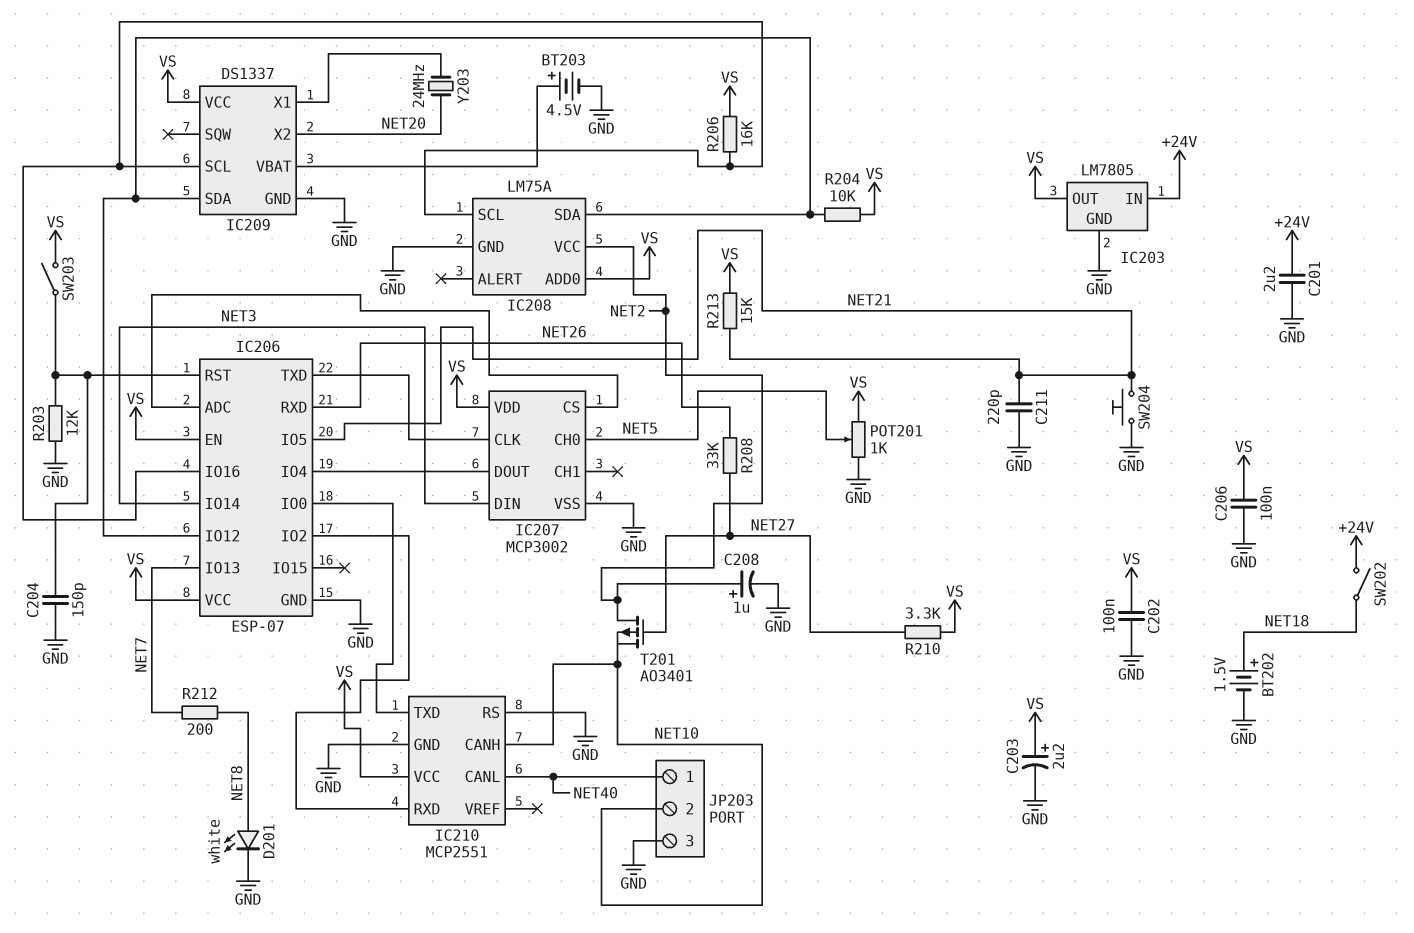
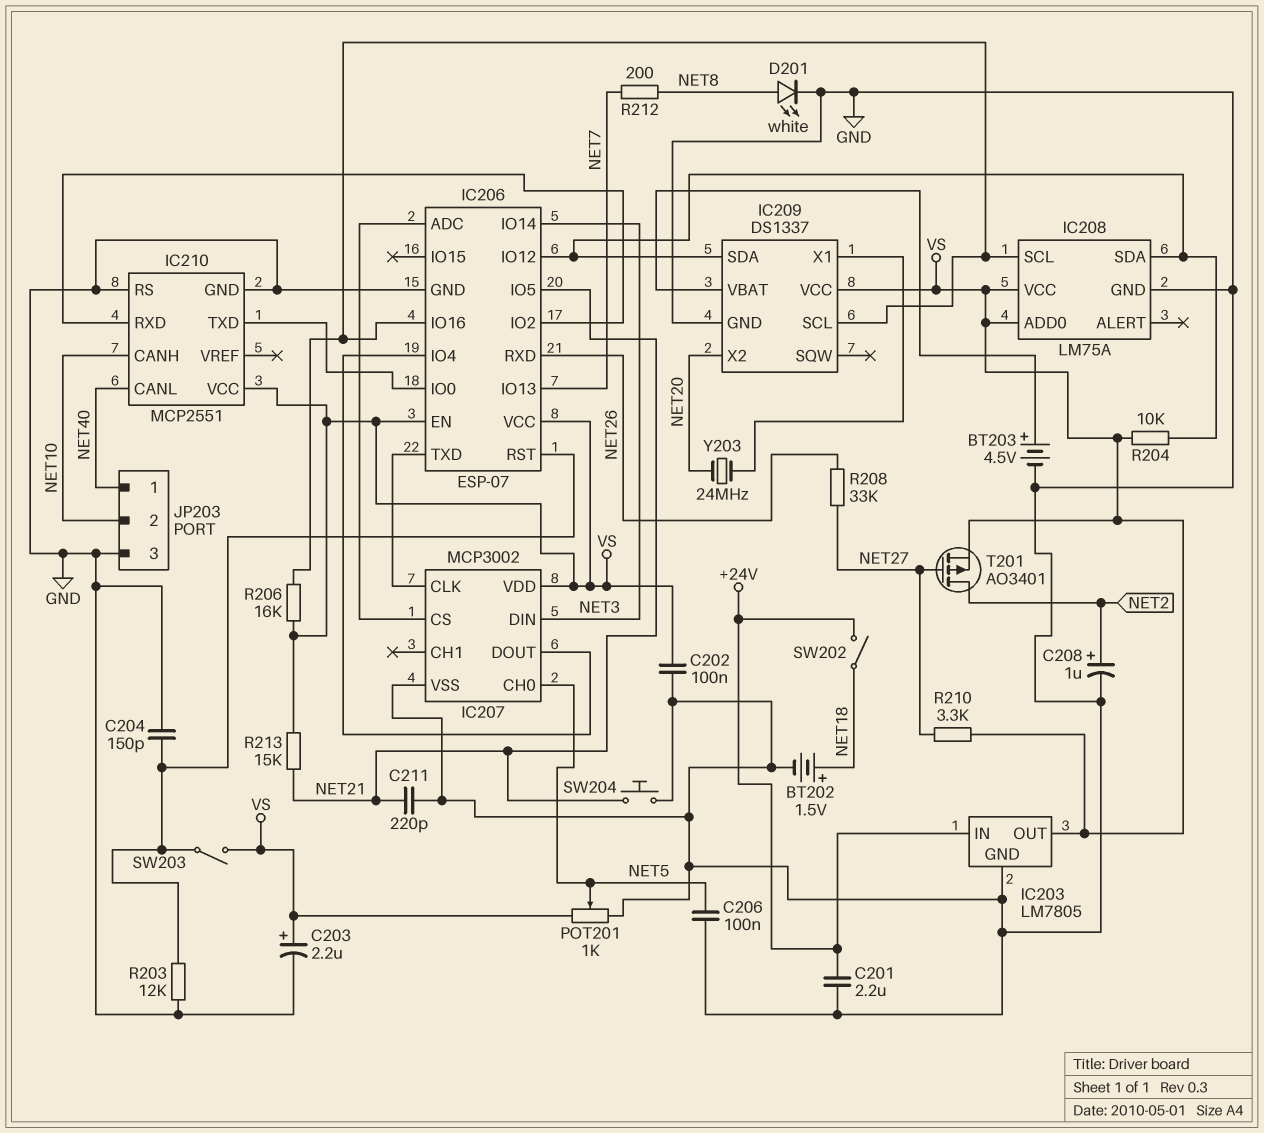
C206: 100nF (GND, VS) -> 100nF (GND, NET5)
IC208 pin VCC: NET2 -> VS
T201: PMOS AO3401 (G NET27, D NET2, S NET10) -> PMOS AO3401 (G NET27, D NET2, S VS)

